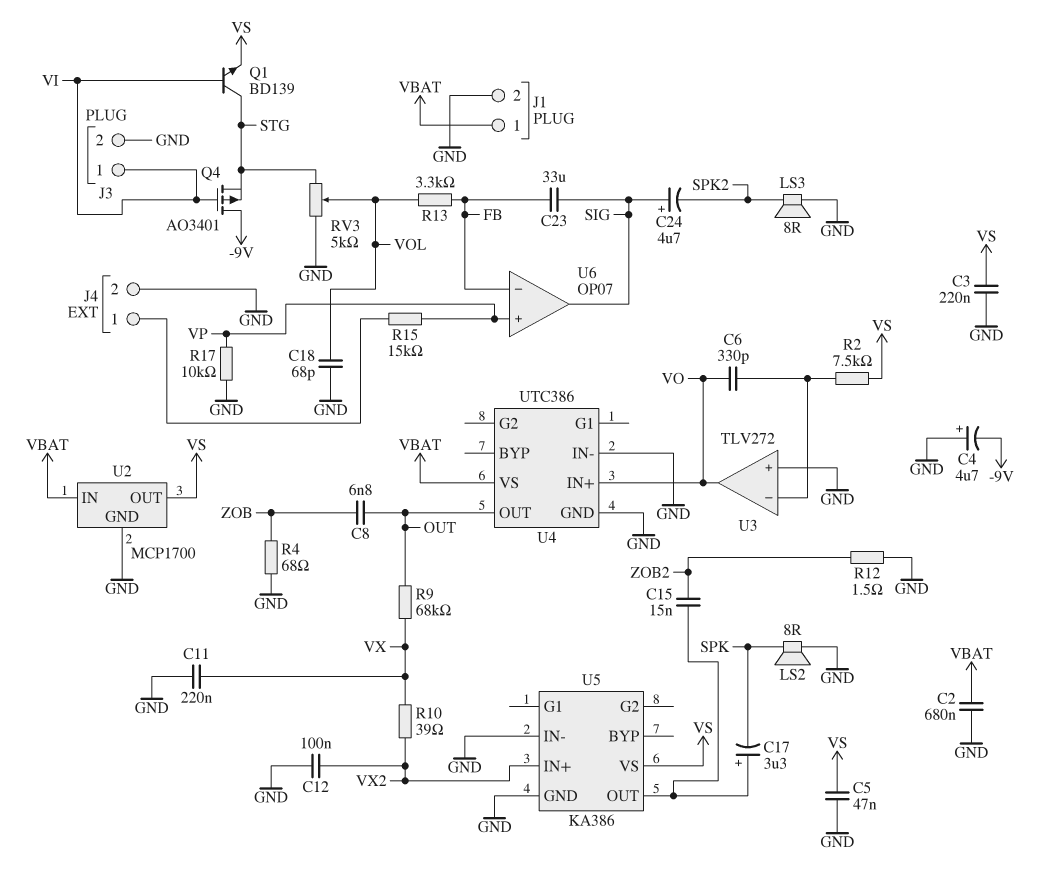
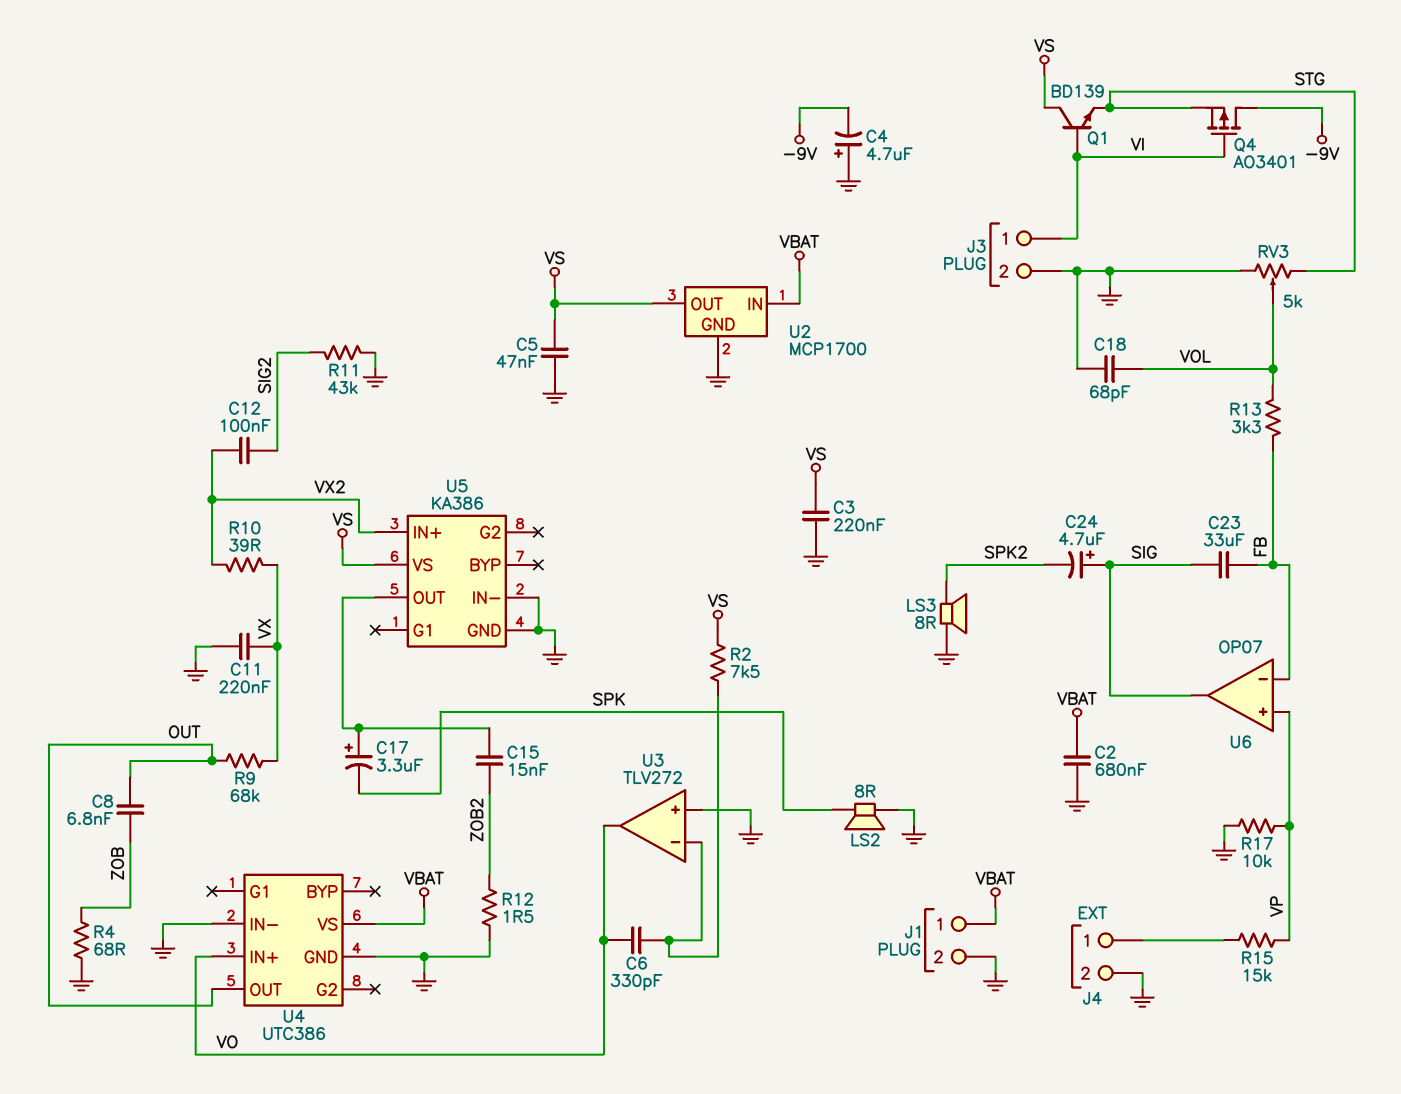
C12: 100nF (GND, VX2) -> 100nF (SIG2, VX2)
Q1: NPN BD139 (B VI, C STG, E VS) -> NPN BD139 (B VI, C VS, E STG)
R11: none -> 43k (GND, SIG2)

